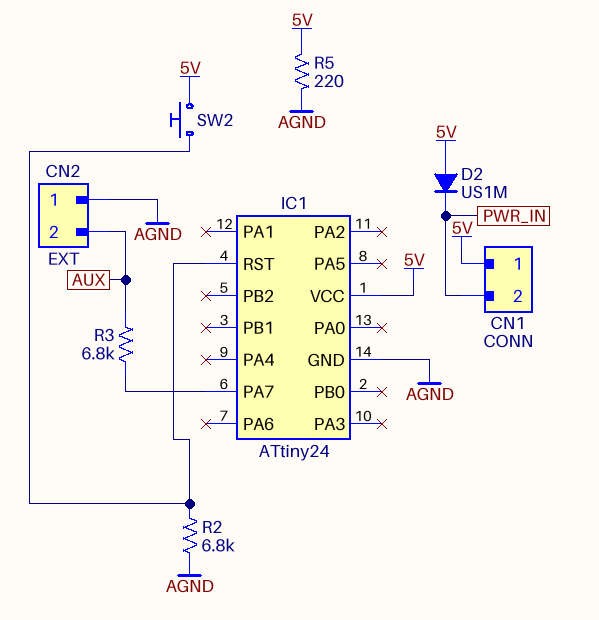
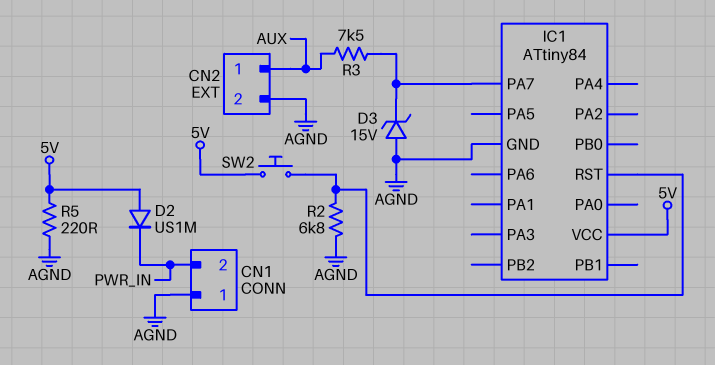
CN1 pin 1: 5V -> AGND
CN2 pin 1: AGND -> AUX
CN2 pin 2: AUX -> AGND
D3: none -> zener 15V (A AGND, K IC1/PA7)
IC1: ATtiny24 -> ATtiny84
R3: 6.8k (AUX, IC1/PA7) -> 7.5k (AUX, IC1/PA7)

